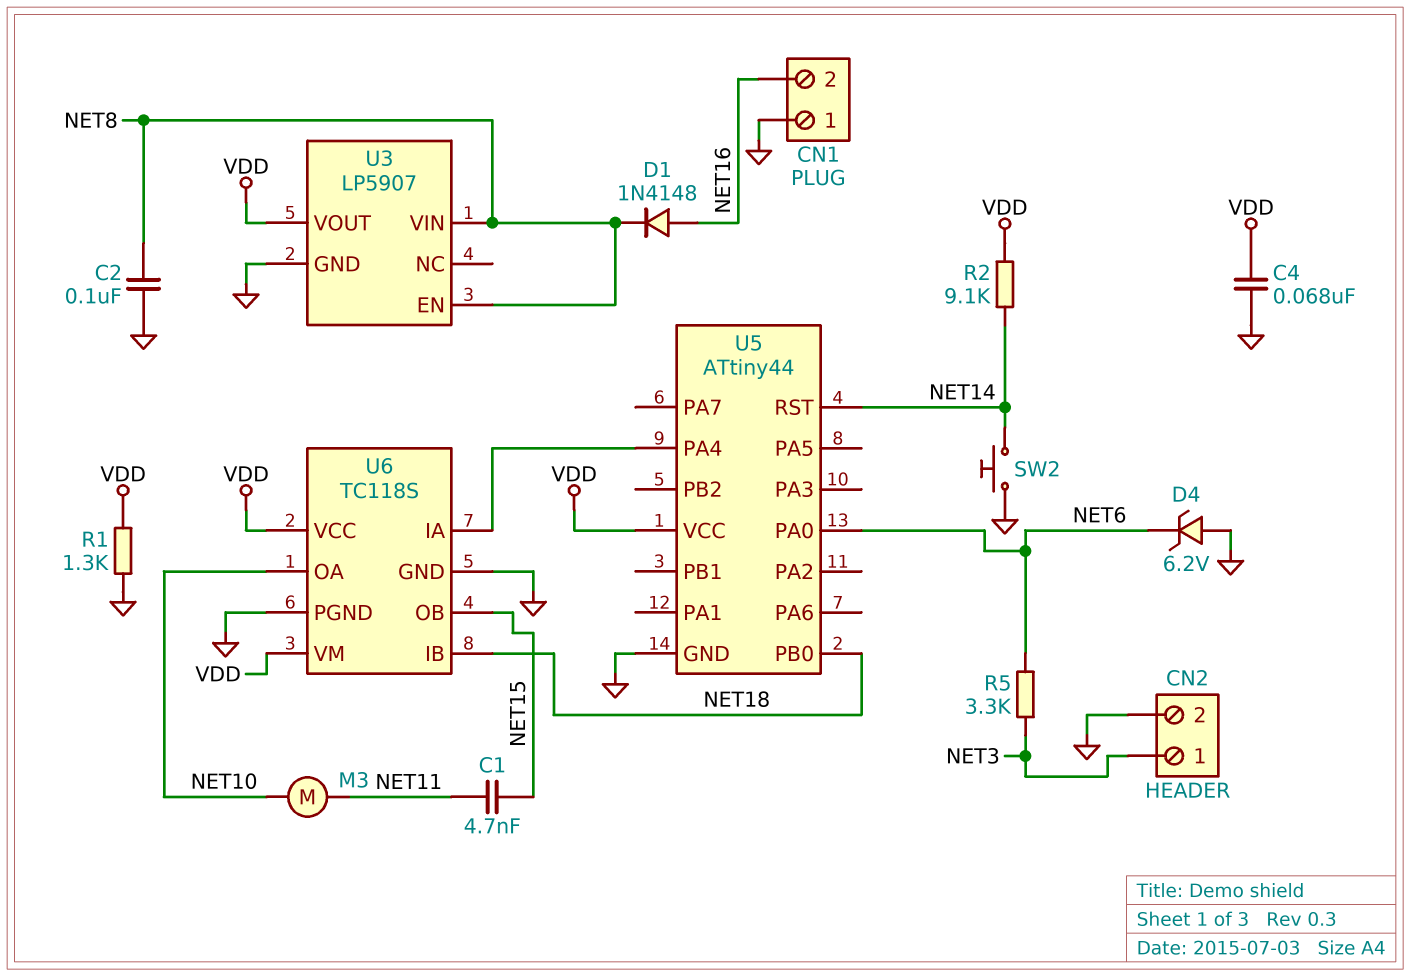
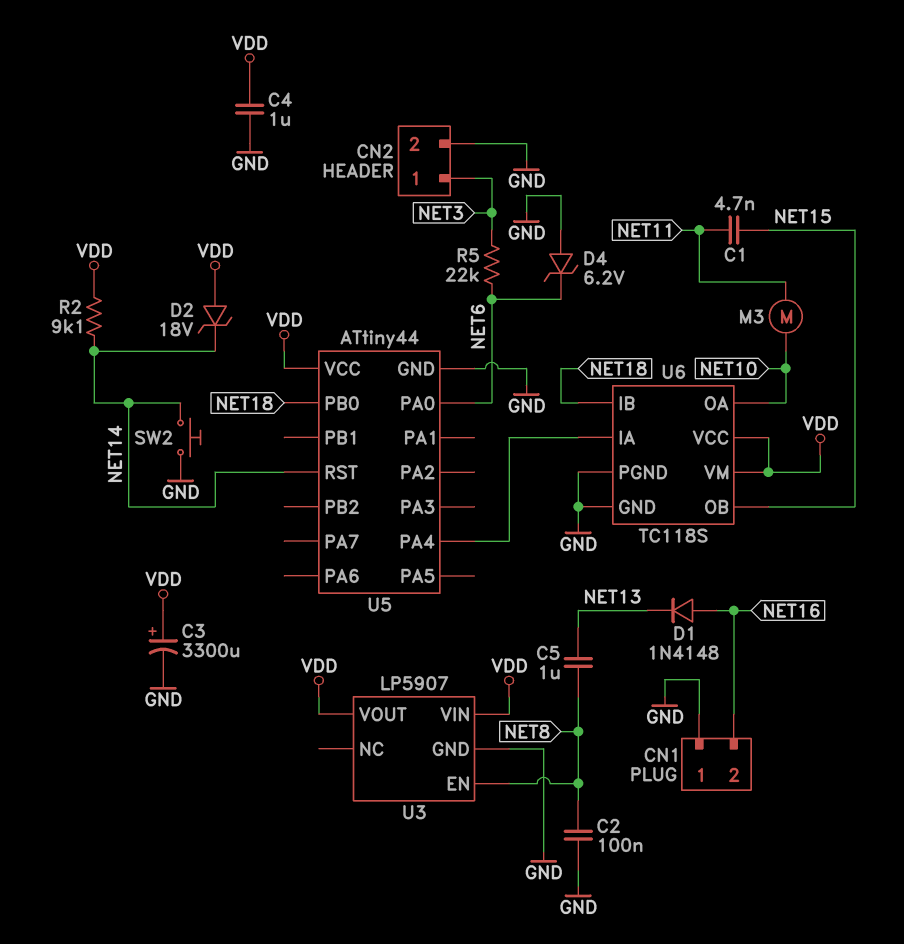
C3: none -> 3300uF (plus VDD, minus GND)
C4: 68nF (GND, VDD) -> 1uF (GND, VDD)
C5: none -> 1uF (NET8, NET13)
D1: diode 1N4148 (A NET16, K NET8) -> diode 1N4148 (A NET16, K NET13)
D2: none -> zener 18V (A VDD, K NET14)
R1: 1.3k (GND, VDD) -> none
R5: 3.3k (NET3, NET6) -> 22k (NET3, NET6)
U3 pin VIN: NET8 -> VDD

